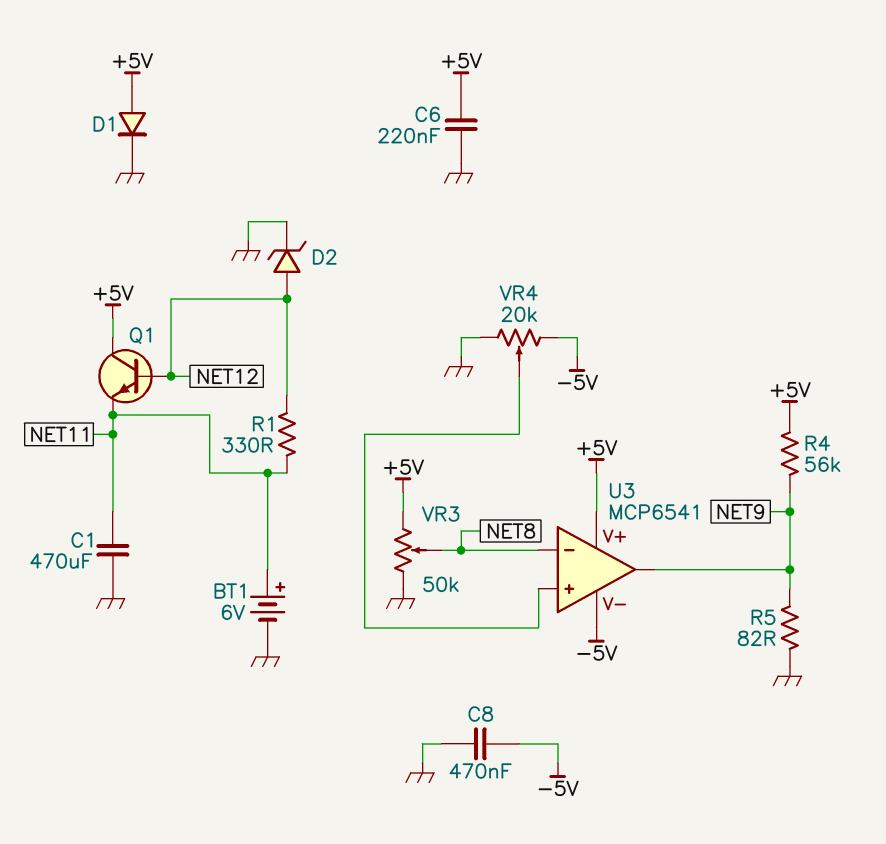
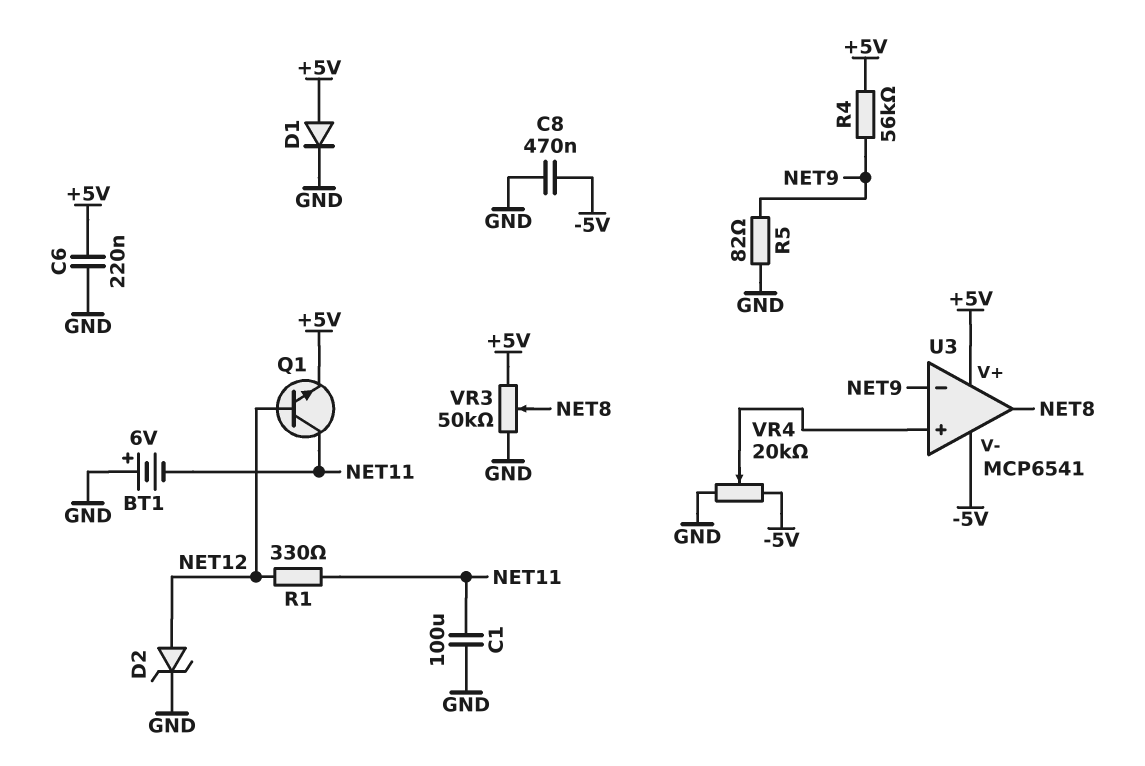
BT1: 6V (plus NET11, minus GND) -> 6V (plus GND, minus NET11)
C1: 470uF (GND, NET11) -> 100uF (GND, NET11)
Q1: NPN (B NET12, C +5V, E NET11) -> NPN (B NET12, C NET11, E +5V)
U3 pin in-: NET8 -> NET9
U3 pin out: NET9 -> NET8

